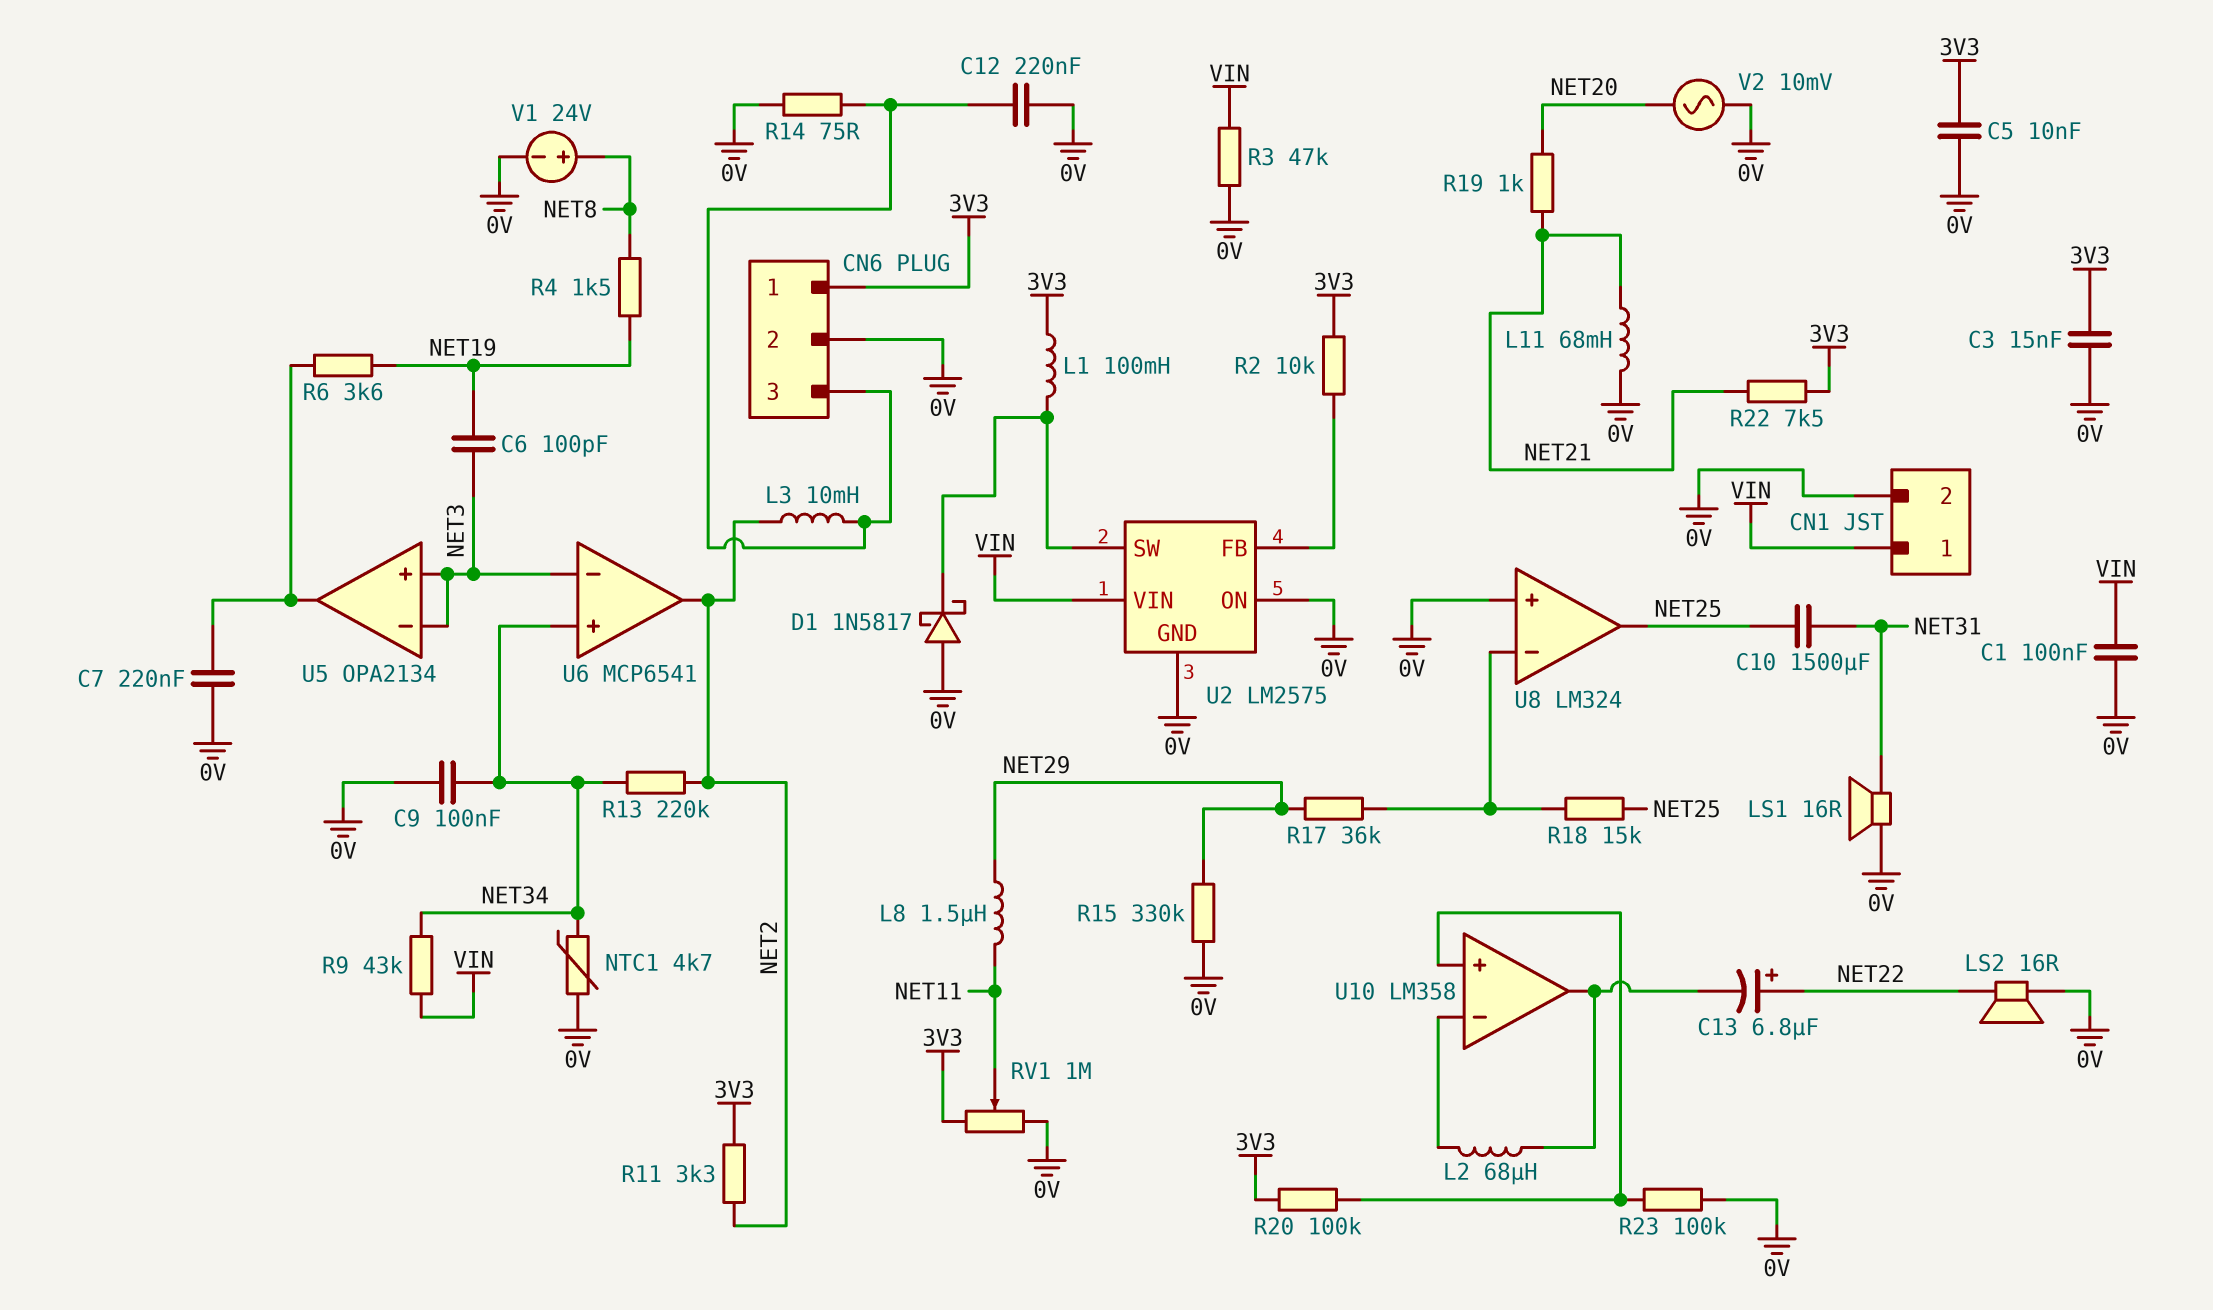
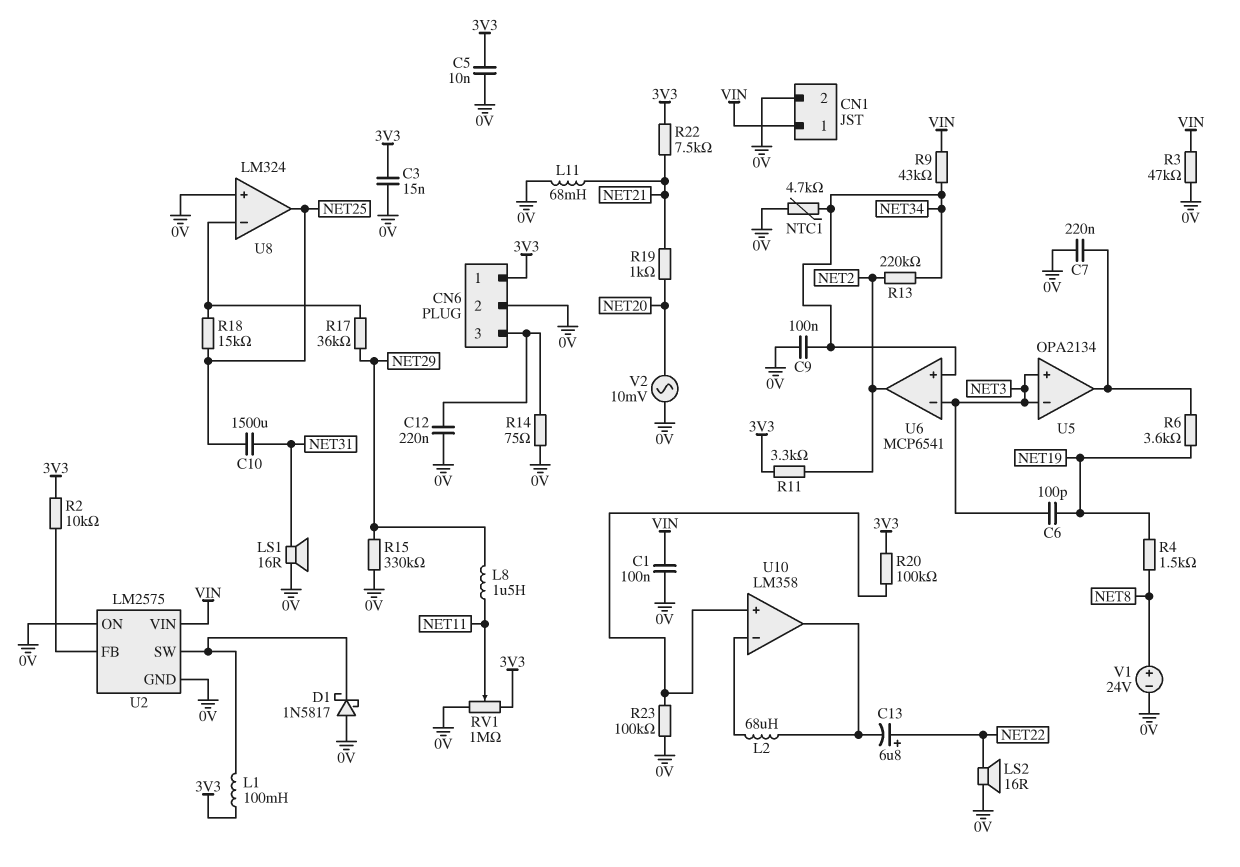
L3: 10mH (CN6/3, NET2) -> none

